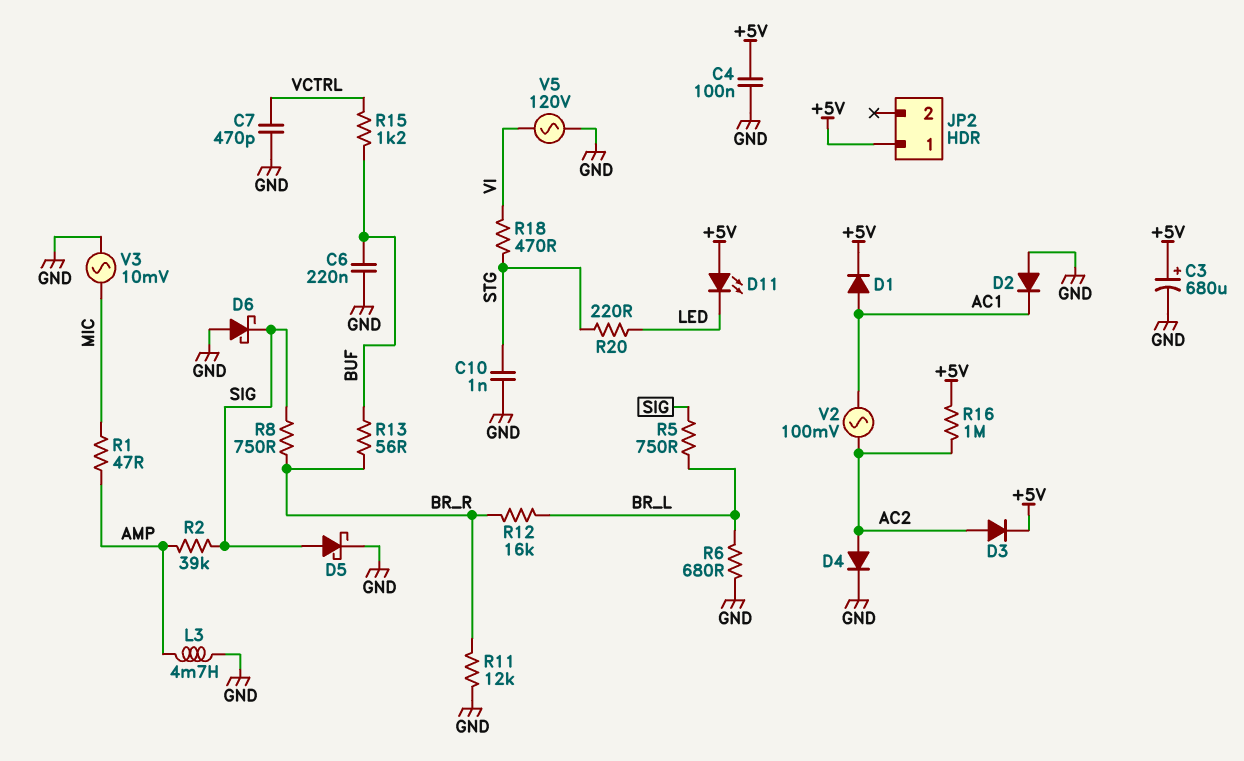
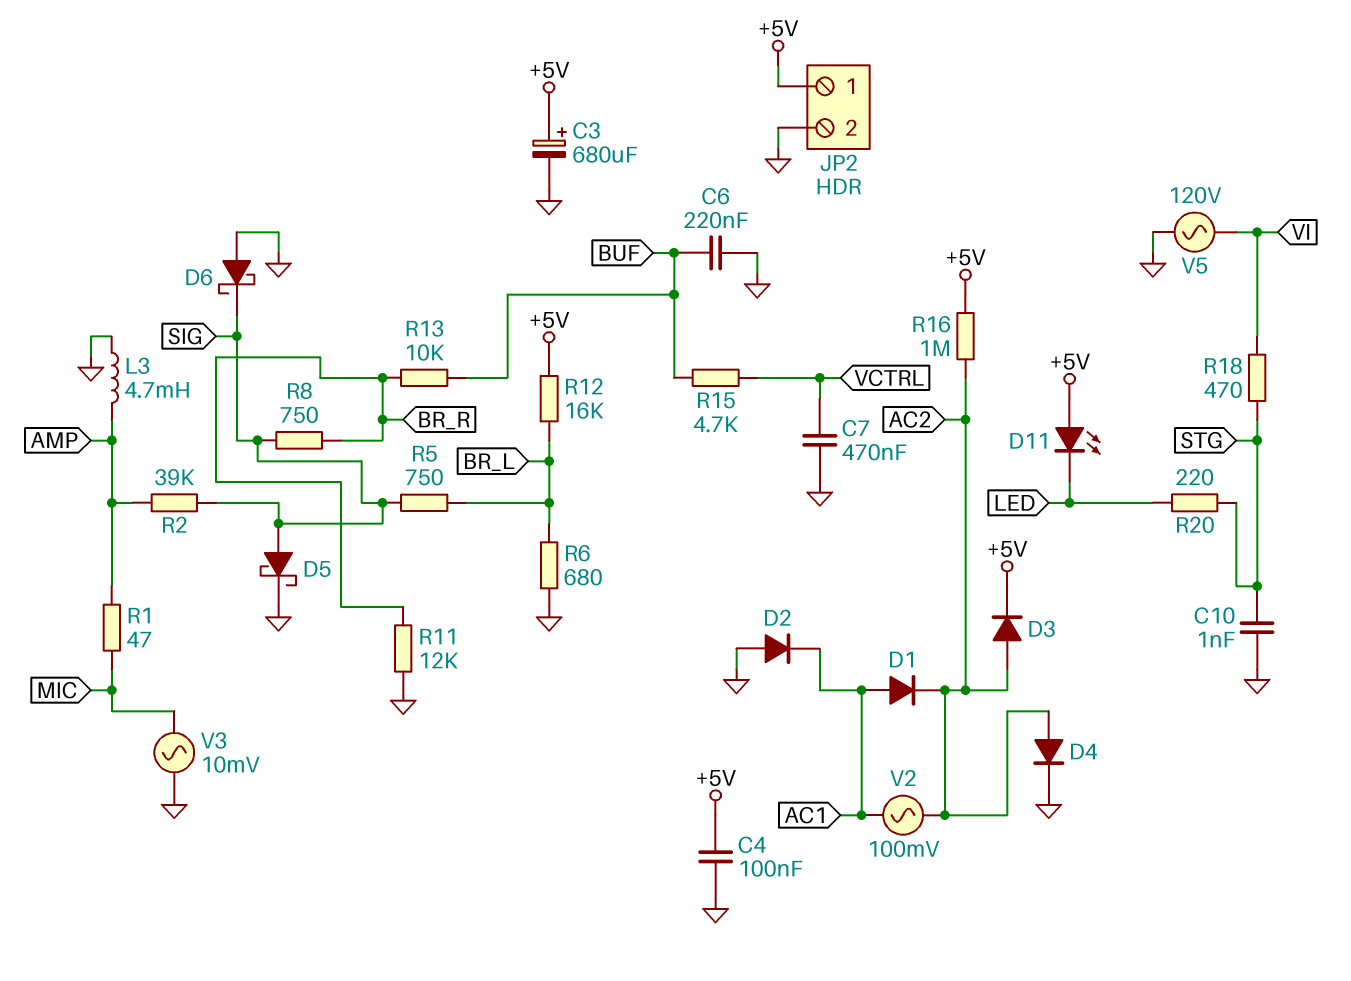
C7: 470pF (GND, VCTRL) -> 470nF (GND, VCTRL)
D1: diode (A AC1, K +5V) -> diode (A AC1, K AC2)
JP2 pin 2: none -> GND
R12: 16k (BR_L, BR_R) -> 16k (+5V, BR_L)
R13: 56 (BR_R, BUF) -> 10k (BR_R, BUF)
R15: 1.2k (BUF, VCTRL) -> 4.7k (BUF, VCTRL)

